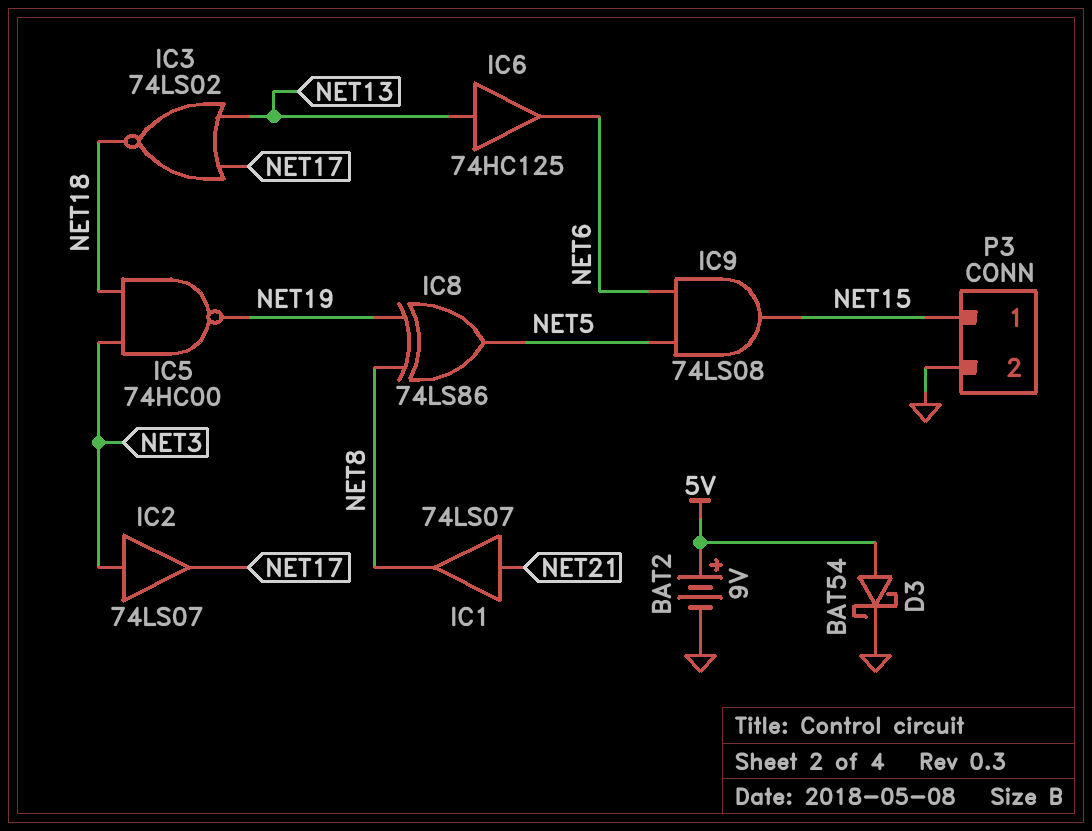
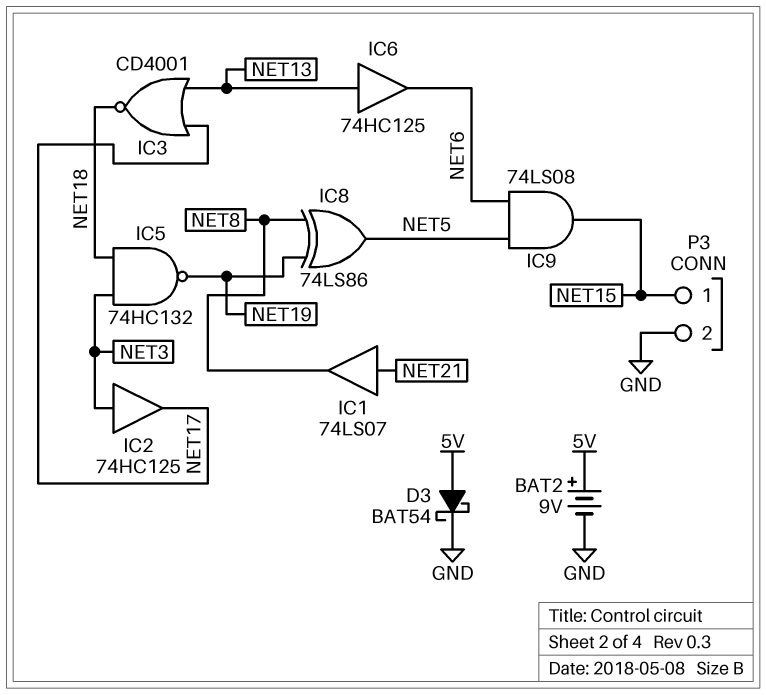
IC2: buffer 74LS07 (in NET3, out NET17) -> buffer 74HC125 (in NET3, out NET17)
IC3: NOR 74LS02 (in NET13, in NET17, out NET18) -> NOR CD4001 (in NET13, in NET17, out NET18)
IC5: NAND 74HC00 (in NET3, in NET18, out NET19) -> NAND 74HC132 (in NET3, in NET18, out NET19)

